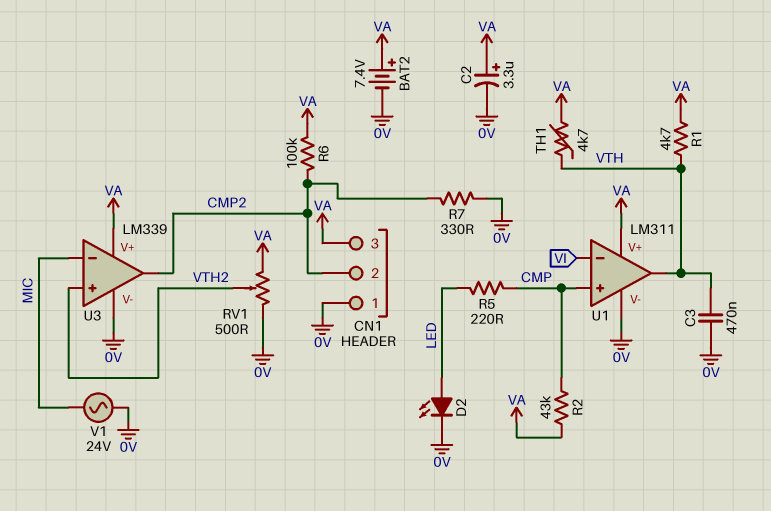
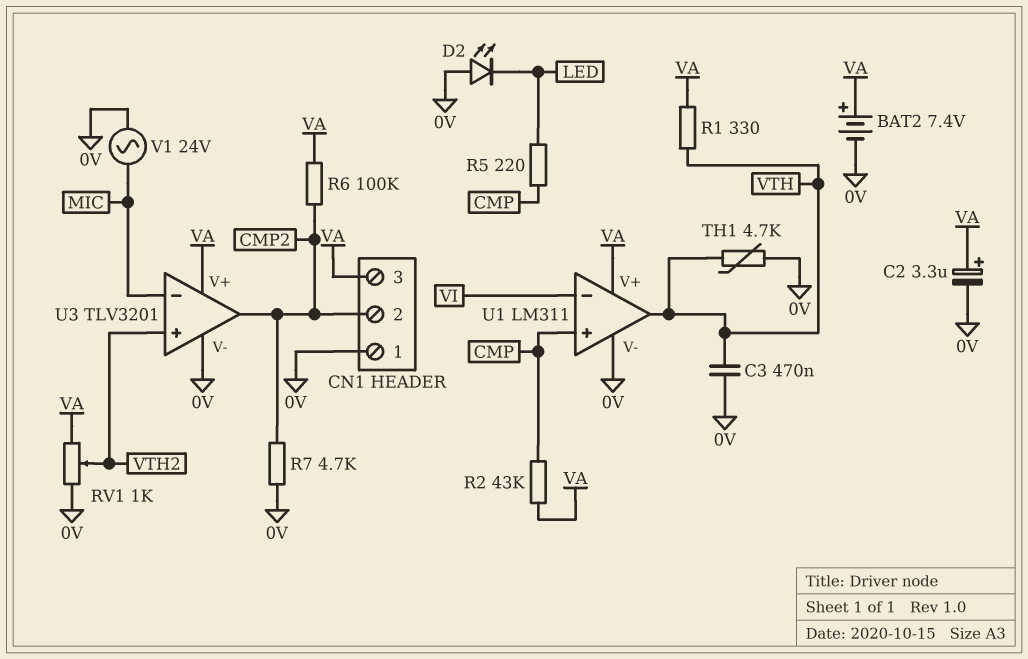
D2: LED (A LED, K 0V) -> LED (A 0V, K LED)
R1: 4.7k (VA, VTH) -> 330 (VA, VTH)
R7: 330 (0V, CMP2) -> 4.7k (0V, CMP2)
RV1: 500 (0V, VA, wiper VTH2) -> 1k (0V, VA, wiper VTH2)
TH1: 4.7k (VA, VTH) -> 4.7k (0V, VTH)
U3: LM339 -> TLV3201

